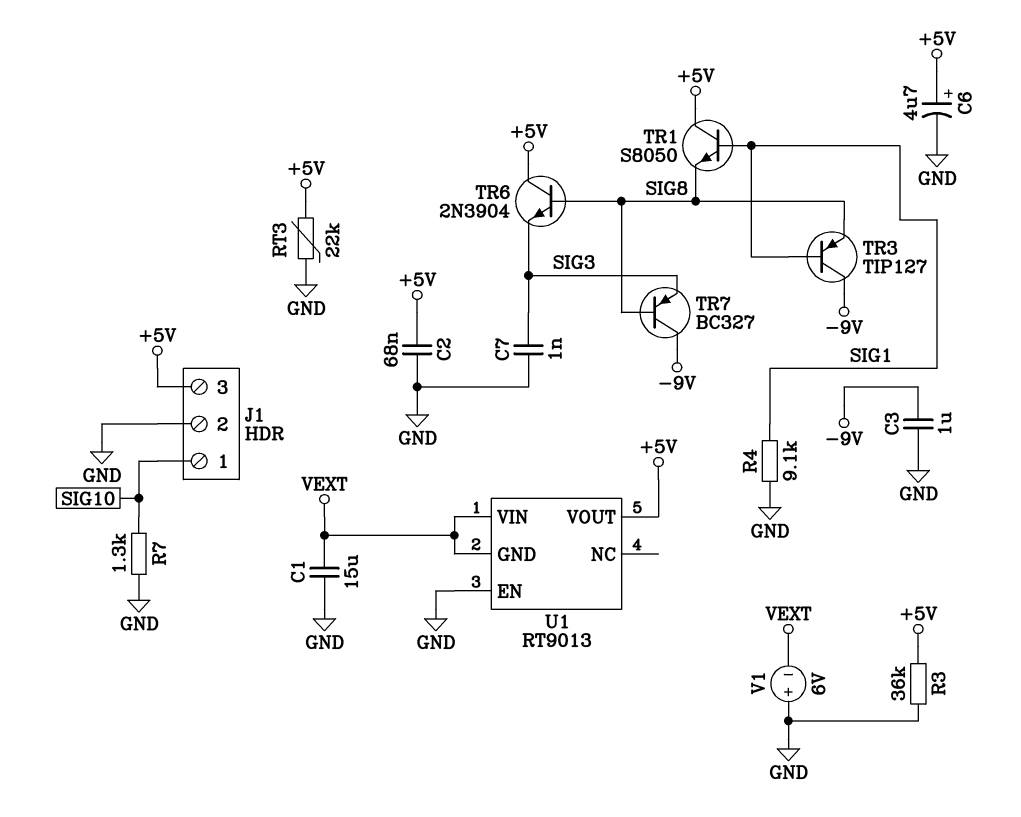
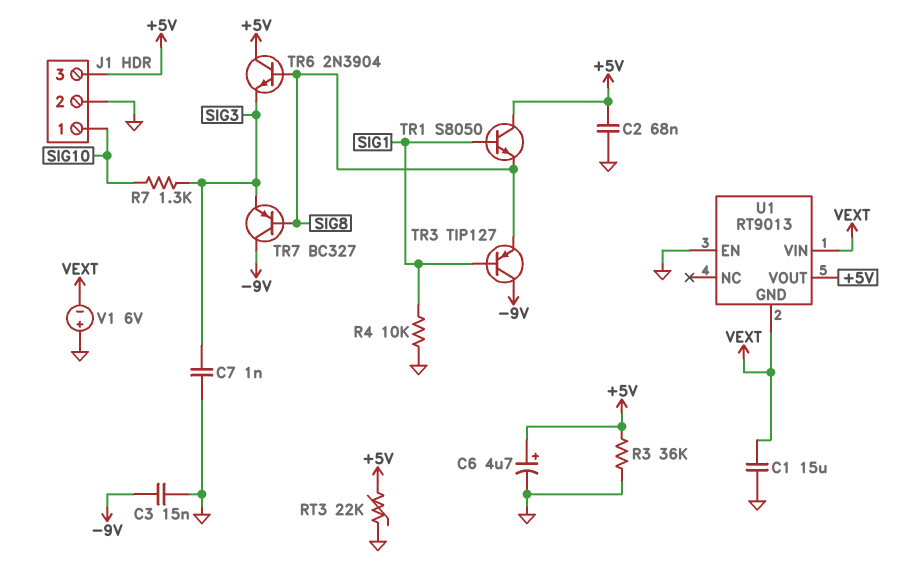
C3: 1uF (-9V, GND) -> 15nF (-9V, GND)
R4: 9.1k (GND, SIG1) -> 10k (GND, SIG1)
R7: 1.3k (GND, SIG10) -> 1.3k (SIG3, SIG10)

